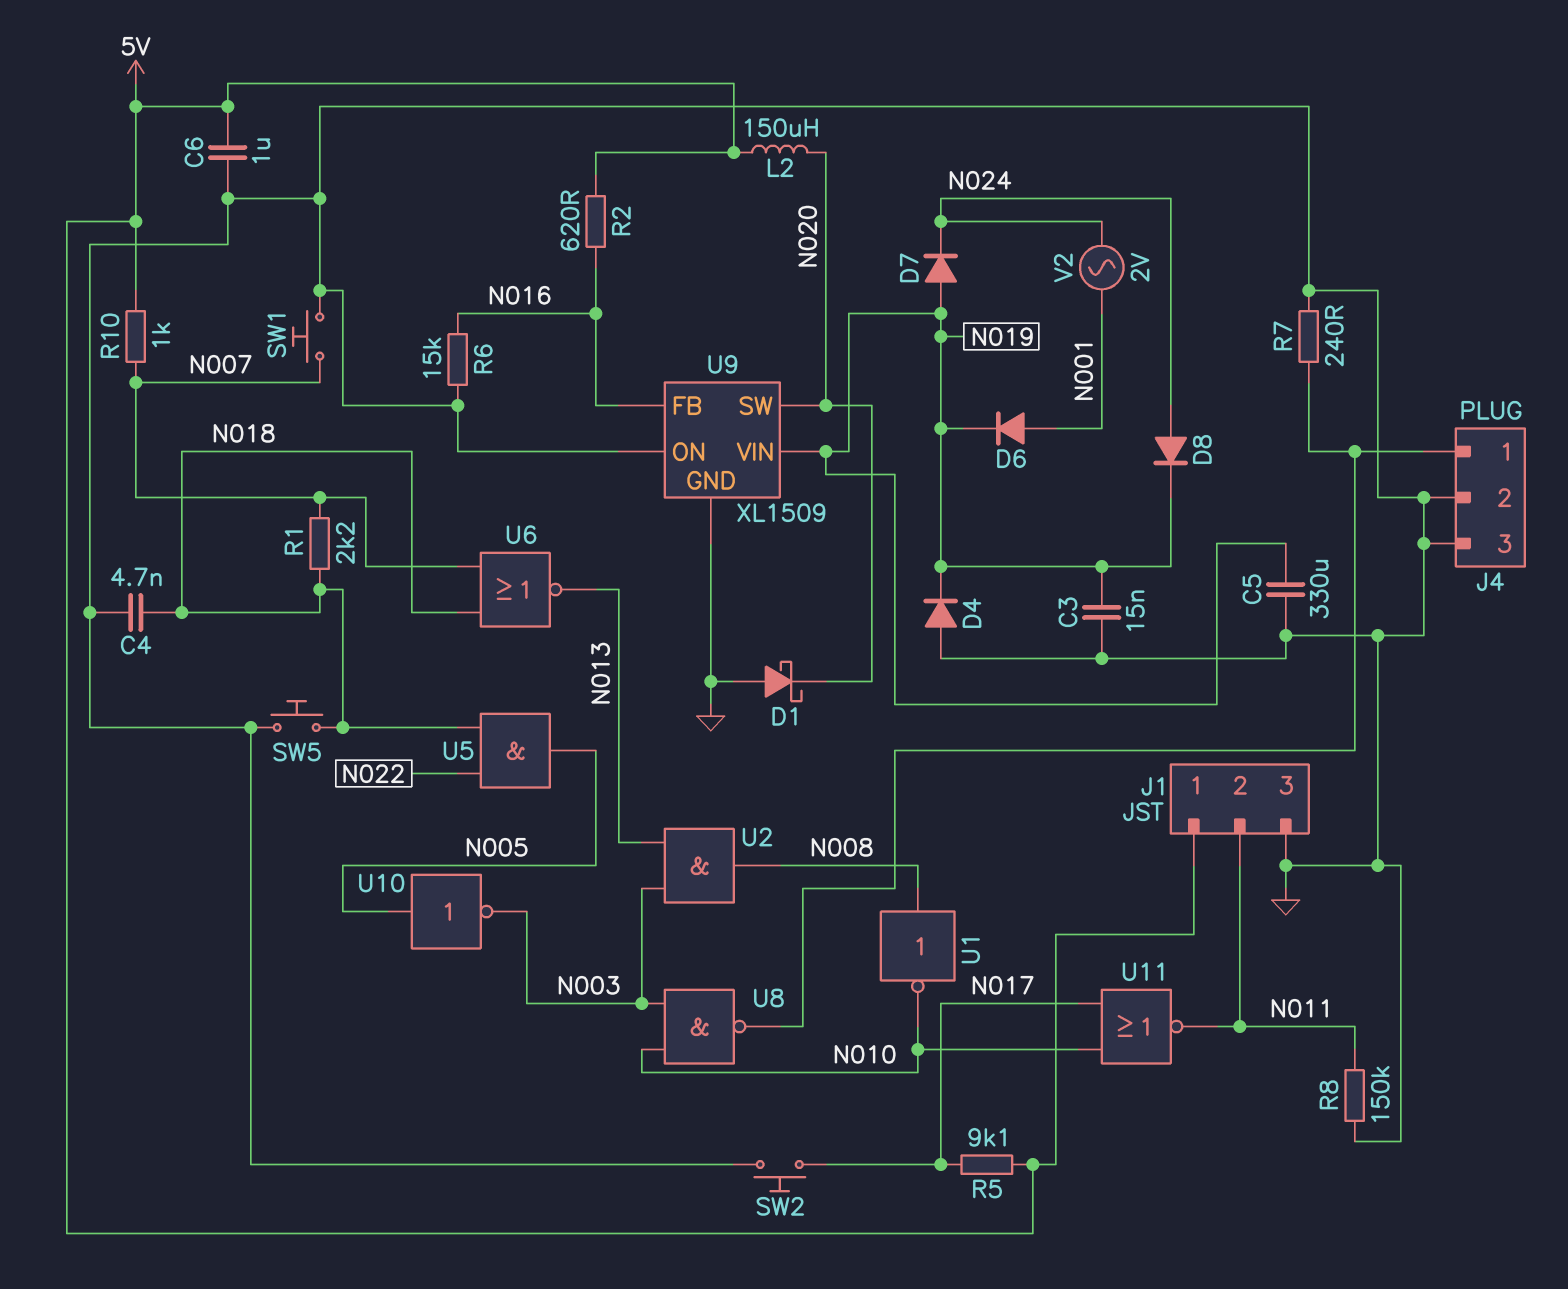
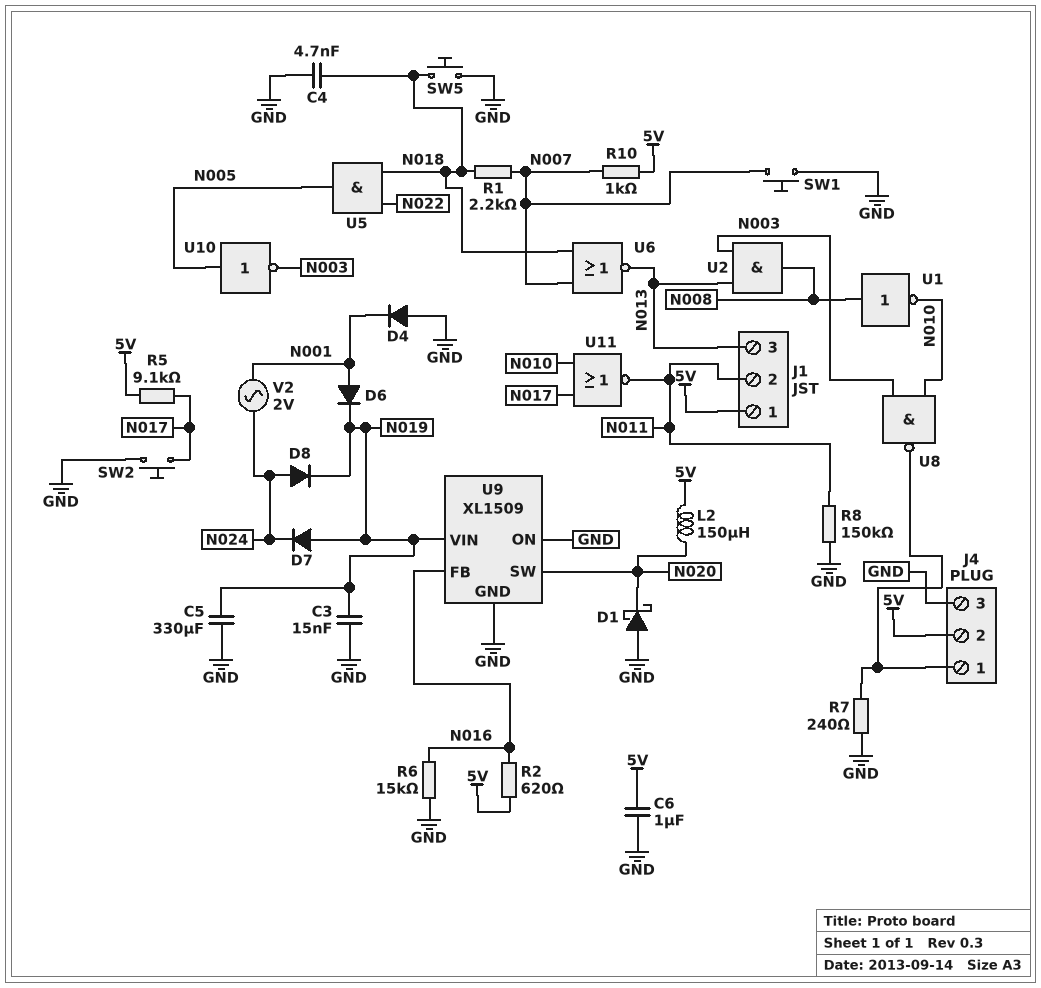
D4: diode (A GND, K N019) -> diode (A GND, K N001)
J1 pin 3: GND -> N013
J4 pin 2: GND -> 5V

